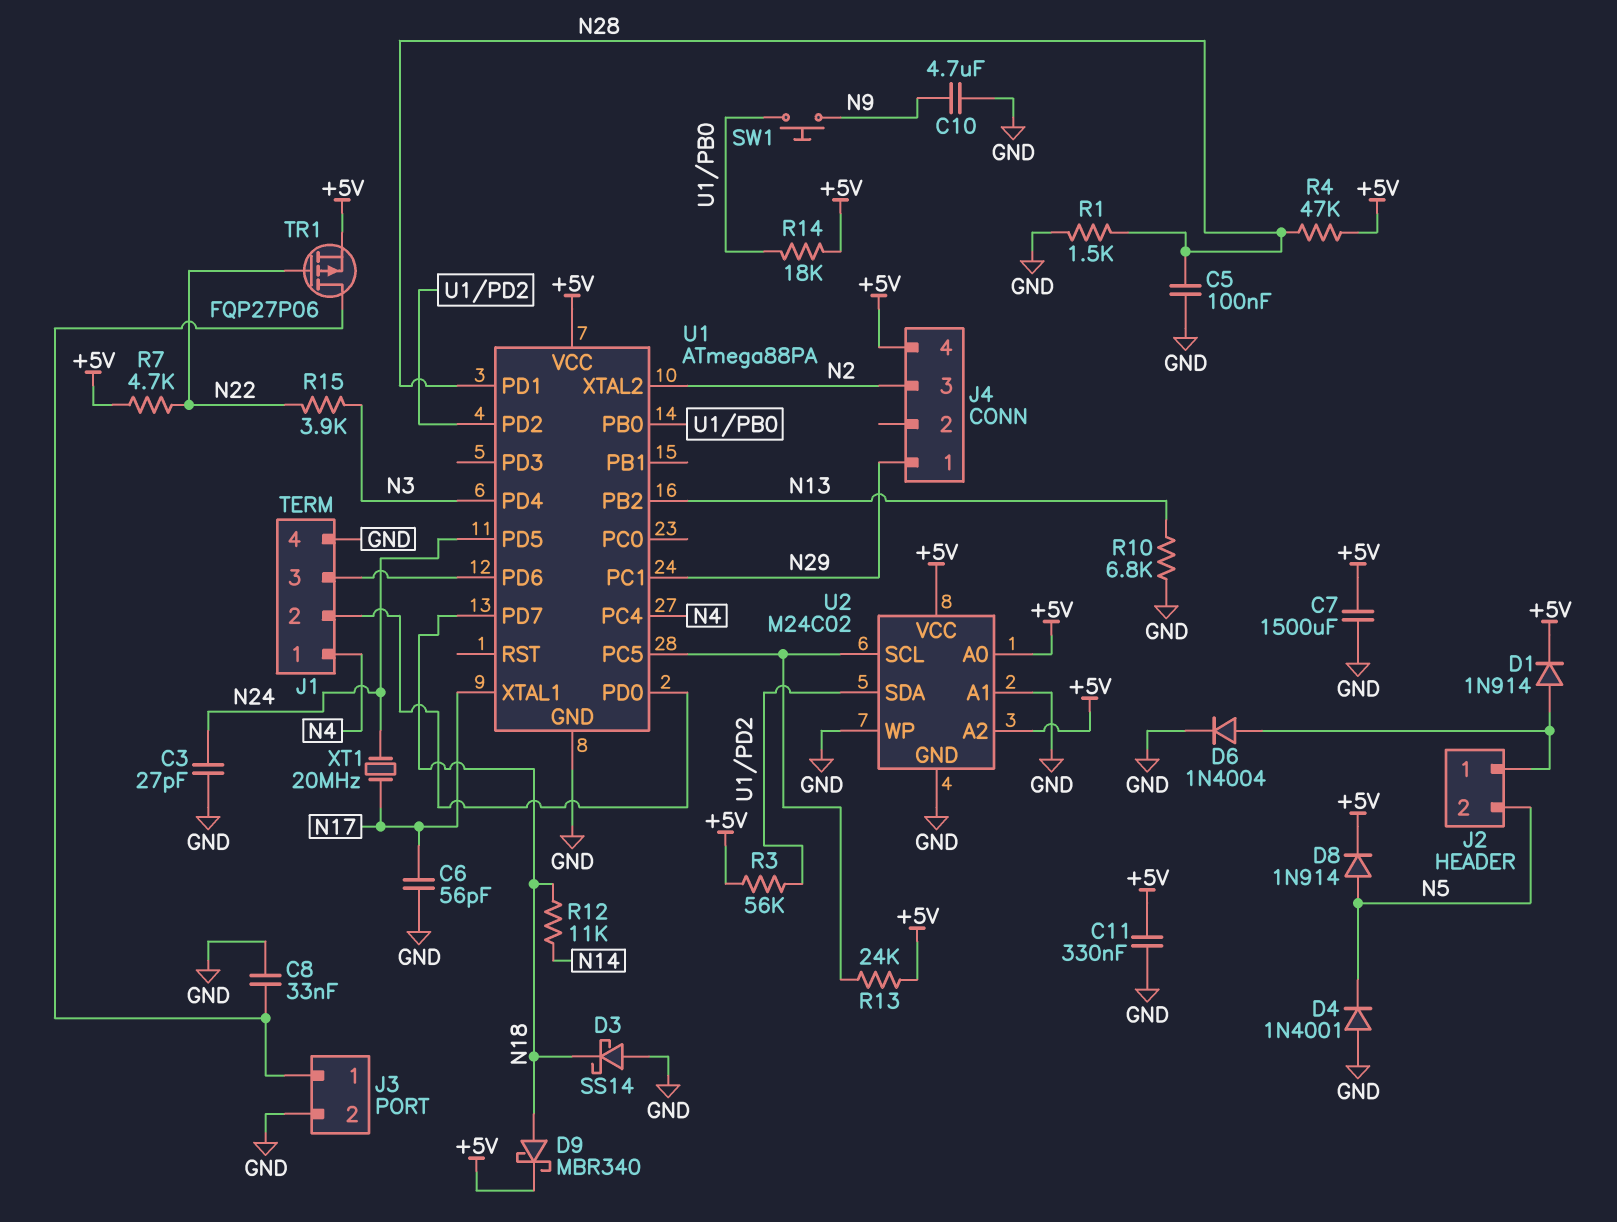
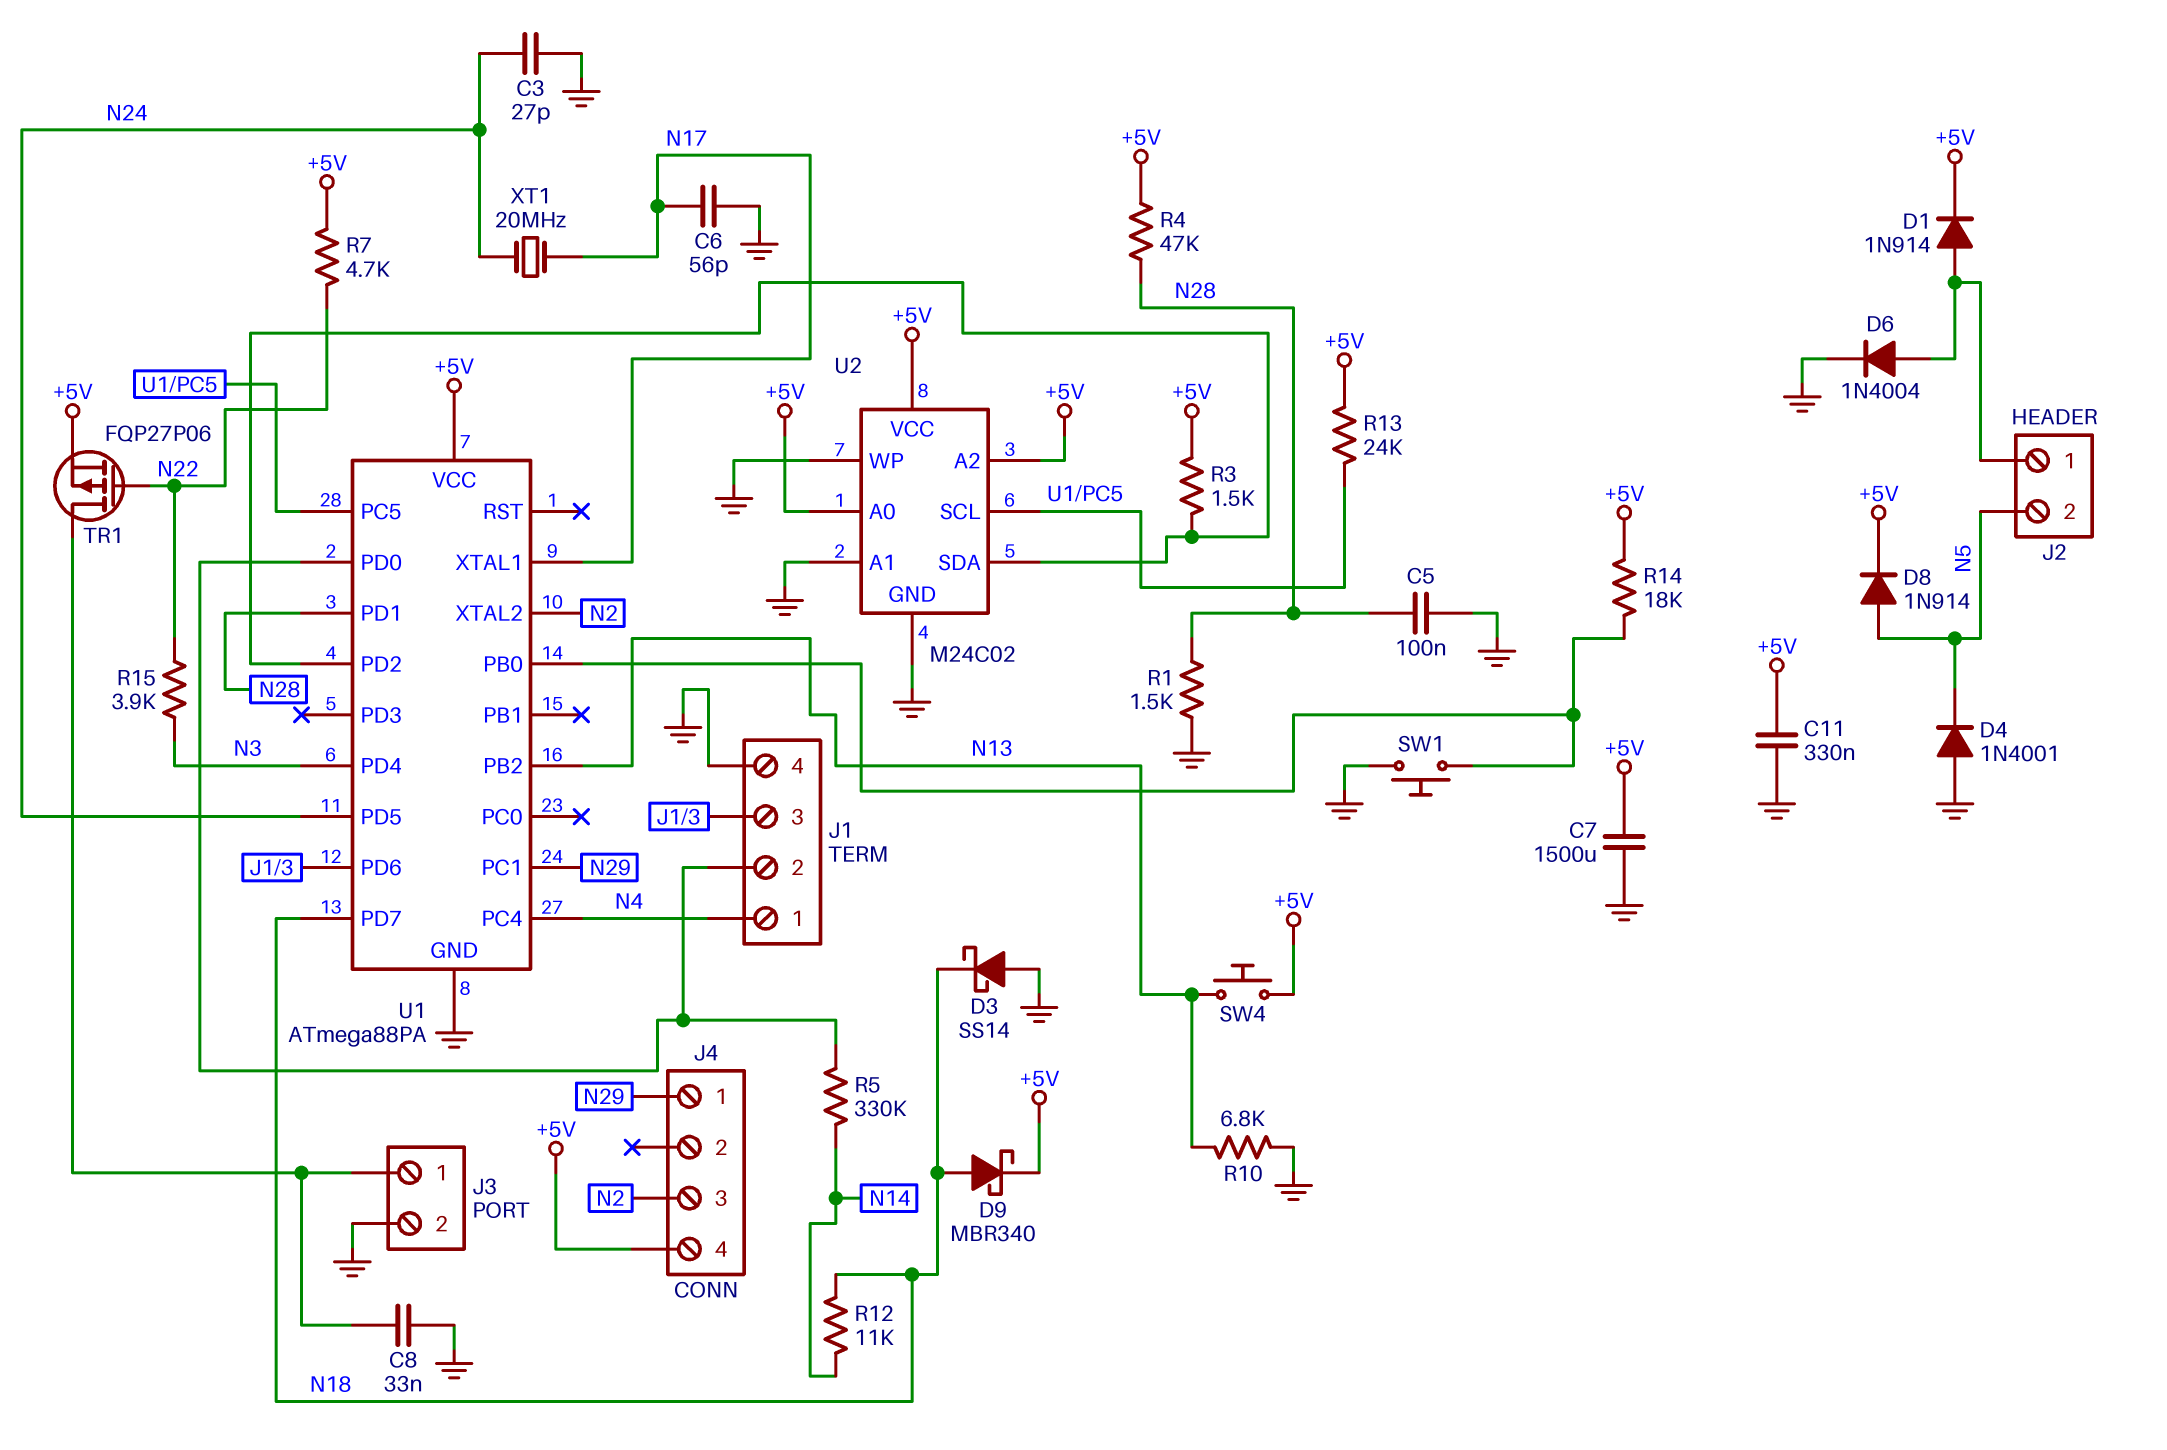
C10: 4.7uF (GND, N9) -> none
R3: 56k (+5V, U1/PD2) -> 1.5k (+5V, U1/PD2)
R5: none -> 330k (J1/2, N14)
SW1: button (N9, U1/PB0) -> button (GND, U1/PB0)
SW4: none -> button (+5V, N13)

